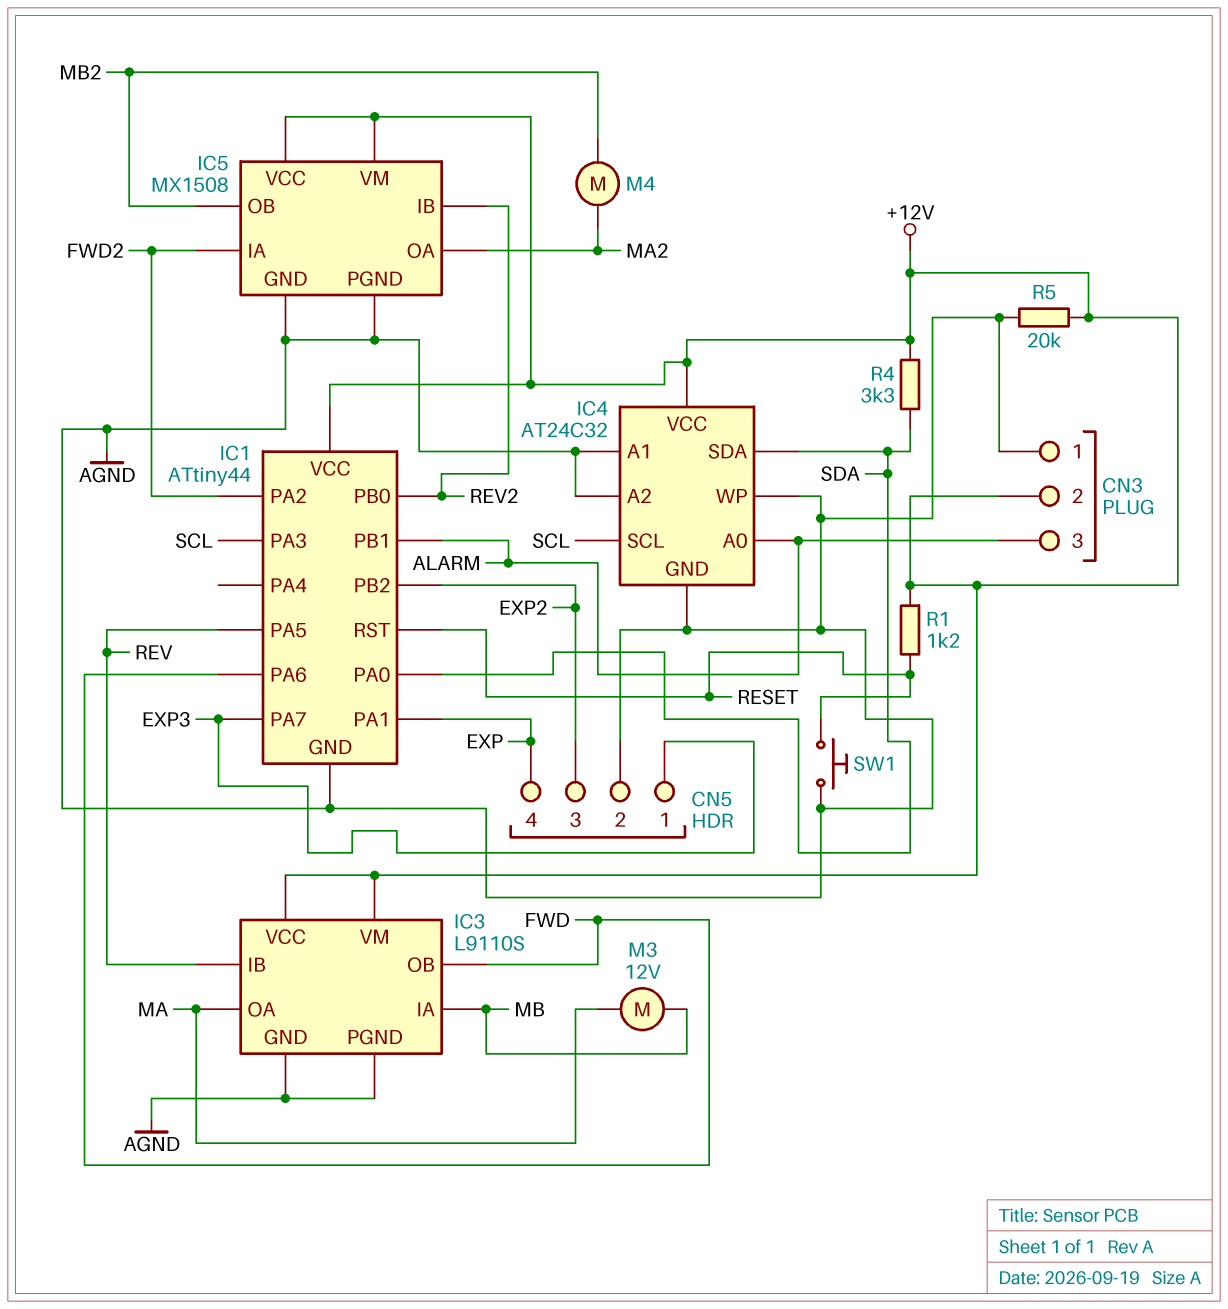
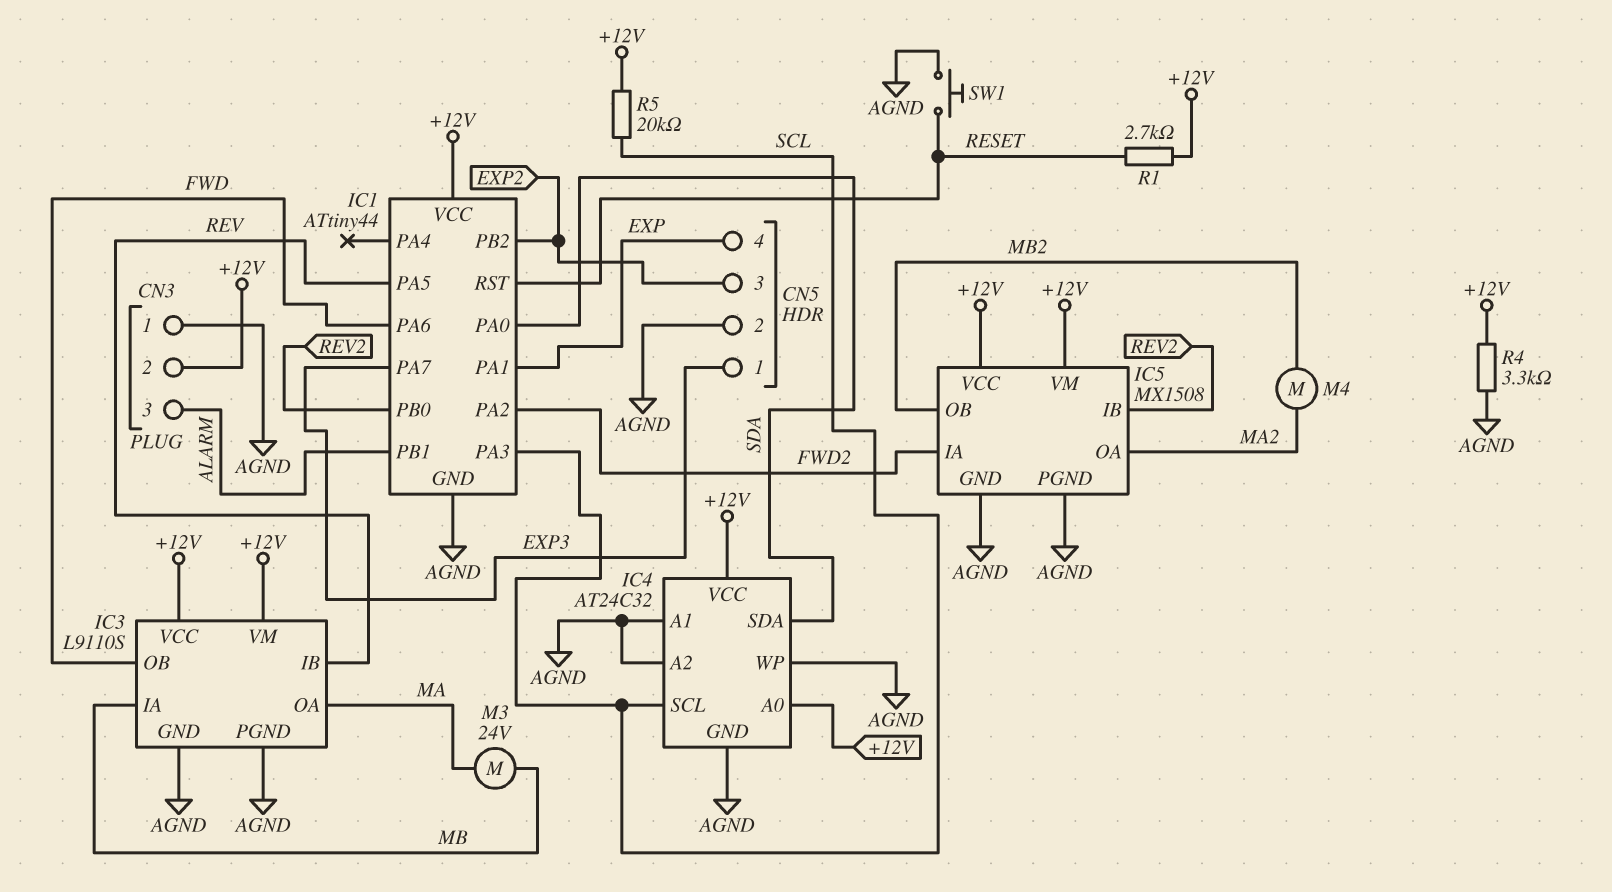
IC4 pin A0: ALARM -> +12V
M3: motor 12V (MA, MB) -> motor 24V (MA, MB)
R1: 1.2k (+12V, RESET) -> 2.7k (+12V, RESET)
R4: 3.3k (+12V, SDA) -> 3.3k (+12V, AGND)
R5: 20k (+12V, AGND) -> 20k (+12V, SCL)

